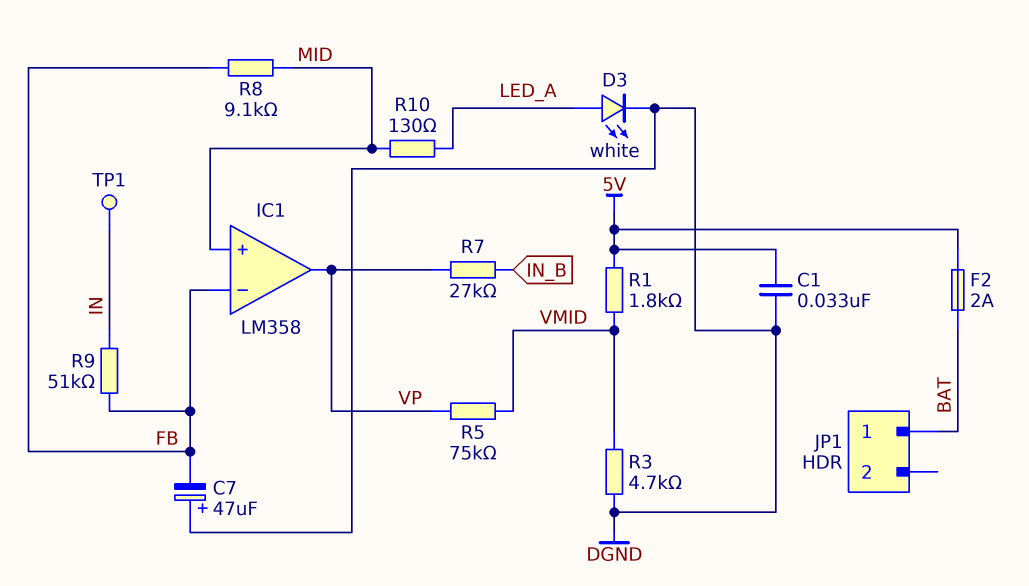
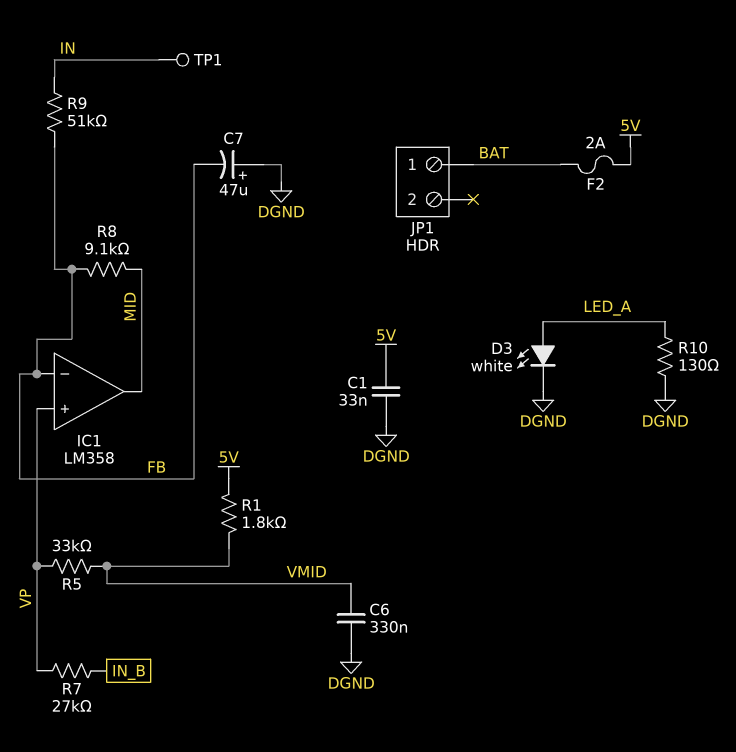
C6: none -> 330nF (DGND, VMID)
IC1 pin in+: MID -> VP
IC1 pin out: VP -> MID
R3: 4.7k (DGND, VMID) -> none
R5: 75k (VMID, VP) -> 33k (VMID, VP)
R10: 130 (LED_A, MID) -> 130 (DGND, LED_A)

